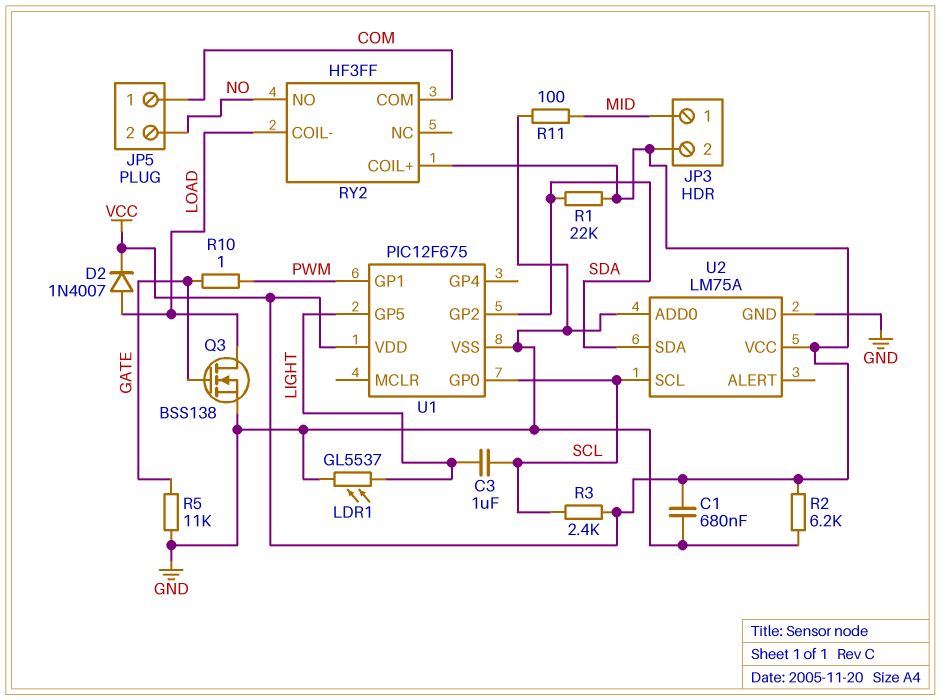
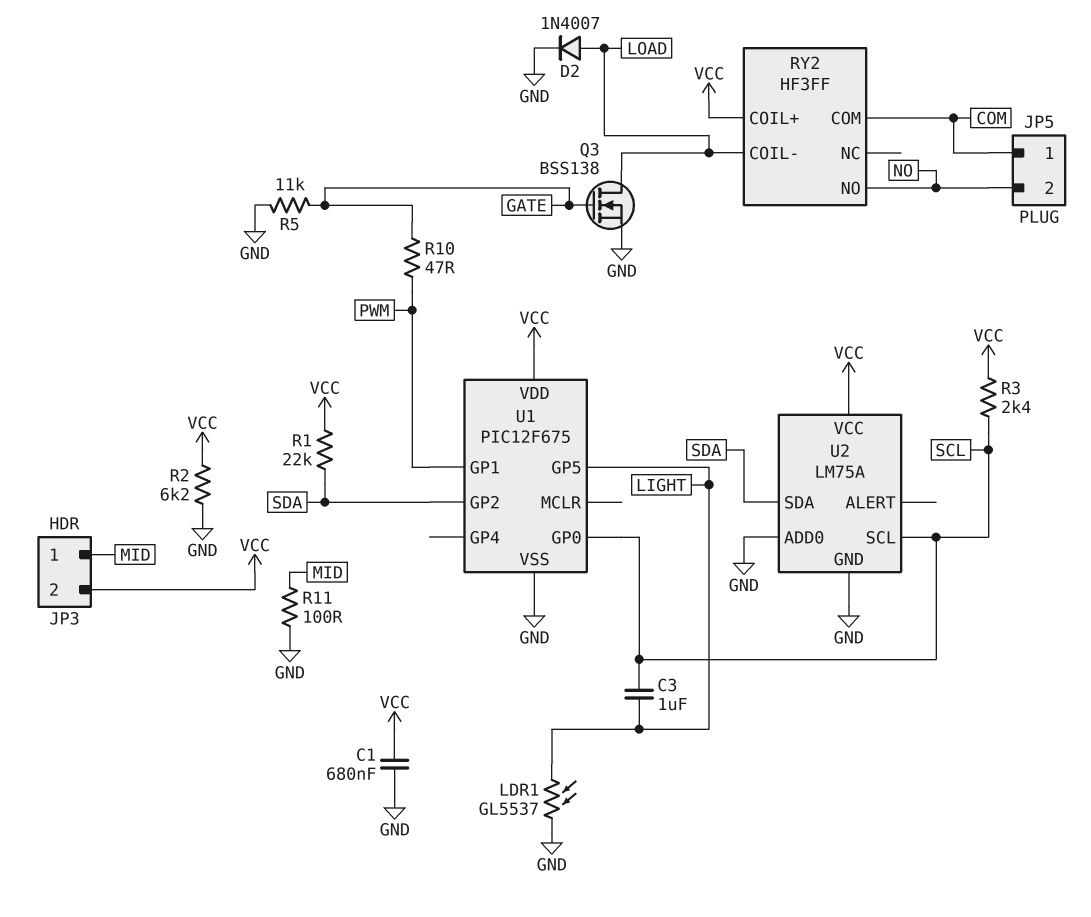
D2: diode 1N4007 (A LOAD, K VCC) -> diode 1N4007 (A LOAD, K GND)
R10: 1 (GATE, PWM) -> 47 (GATE, PWM)

